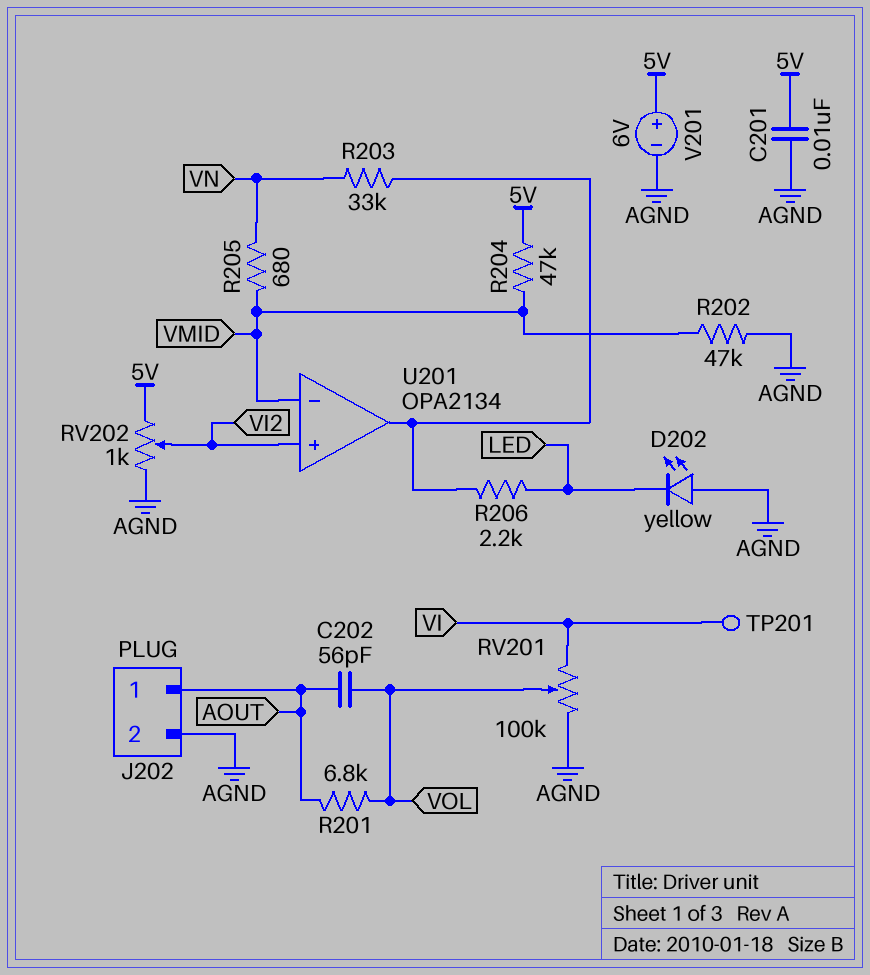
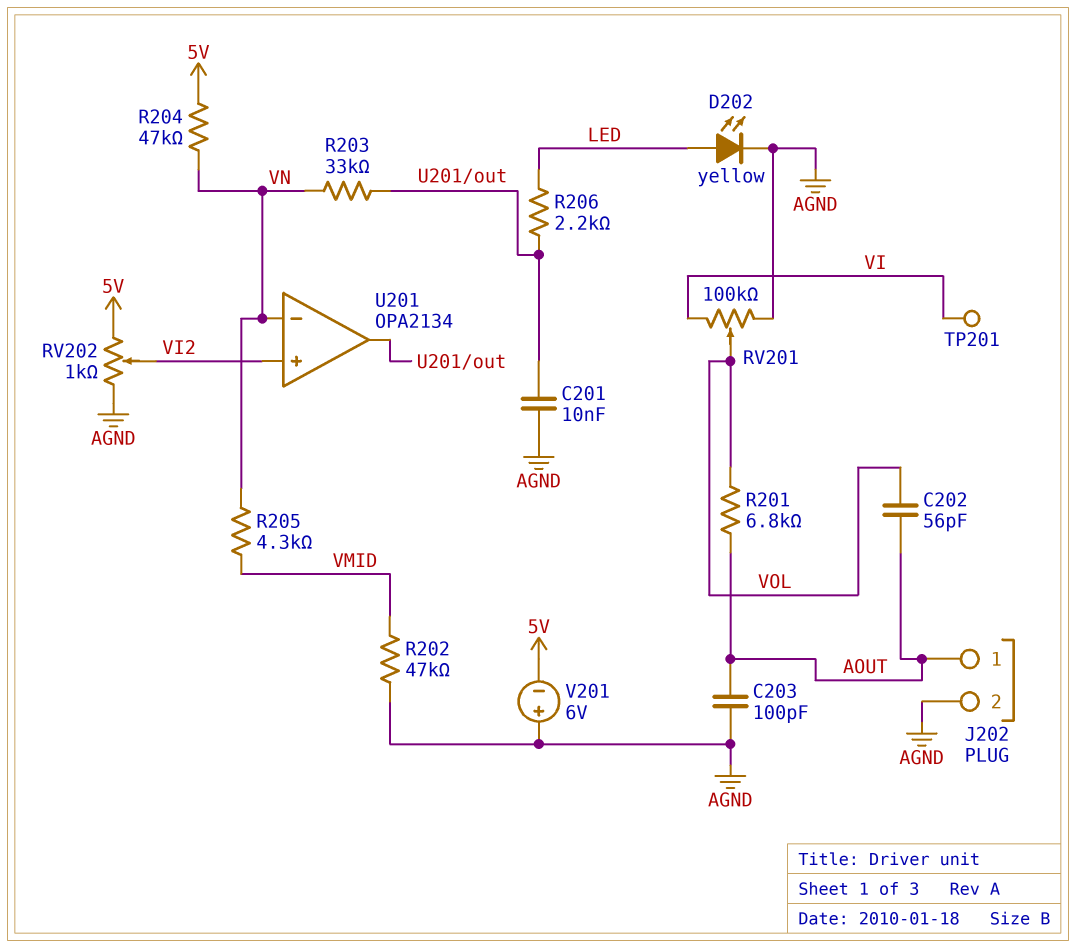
C201: 10nF (5V, AGND) -> 10nF (AGND, U201/out)
C203: none -> 100pF (AGND, AOUT)
D202: LED yellow (A AGND, K LED) -> LED yellow (A LED, K AGND)
R204: 47k (5V, VMID) -> 47k (5V, VN)
R205: 680 (VMID, VN) -> 4.3k (VMID, VN)
U201 pin in-: VMID -> VN
V201: 6V (plus 5V, minus AGND) -> 6V (plus AGND, minus 5V)

